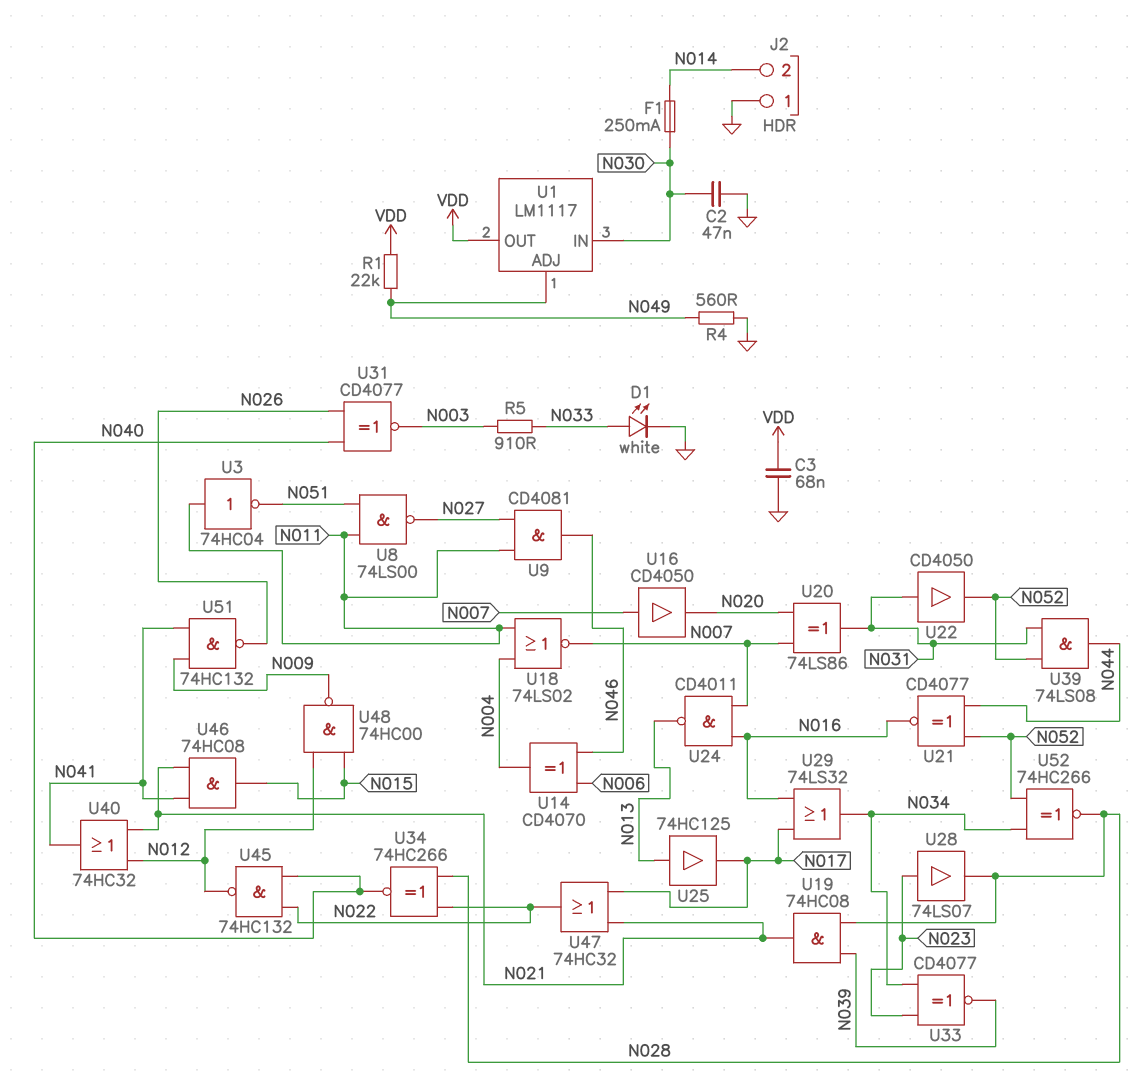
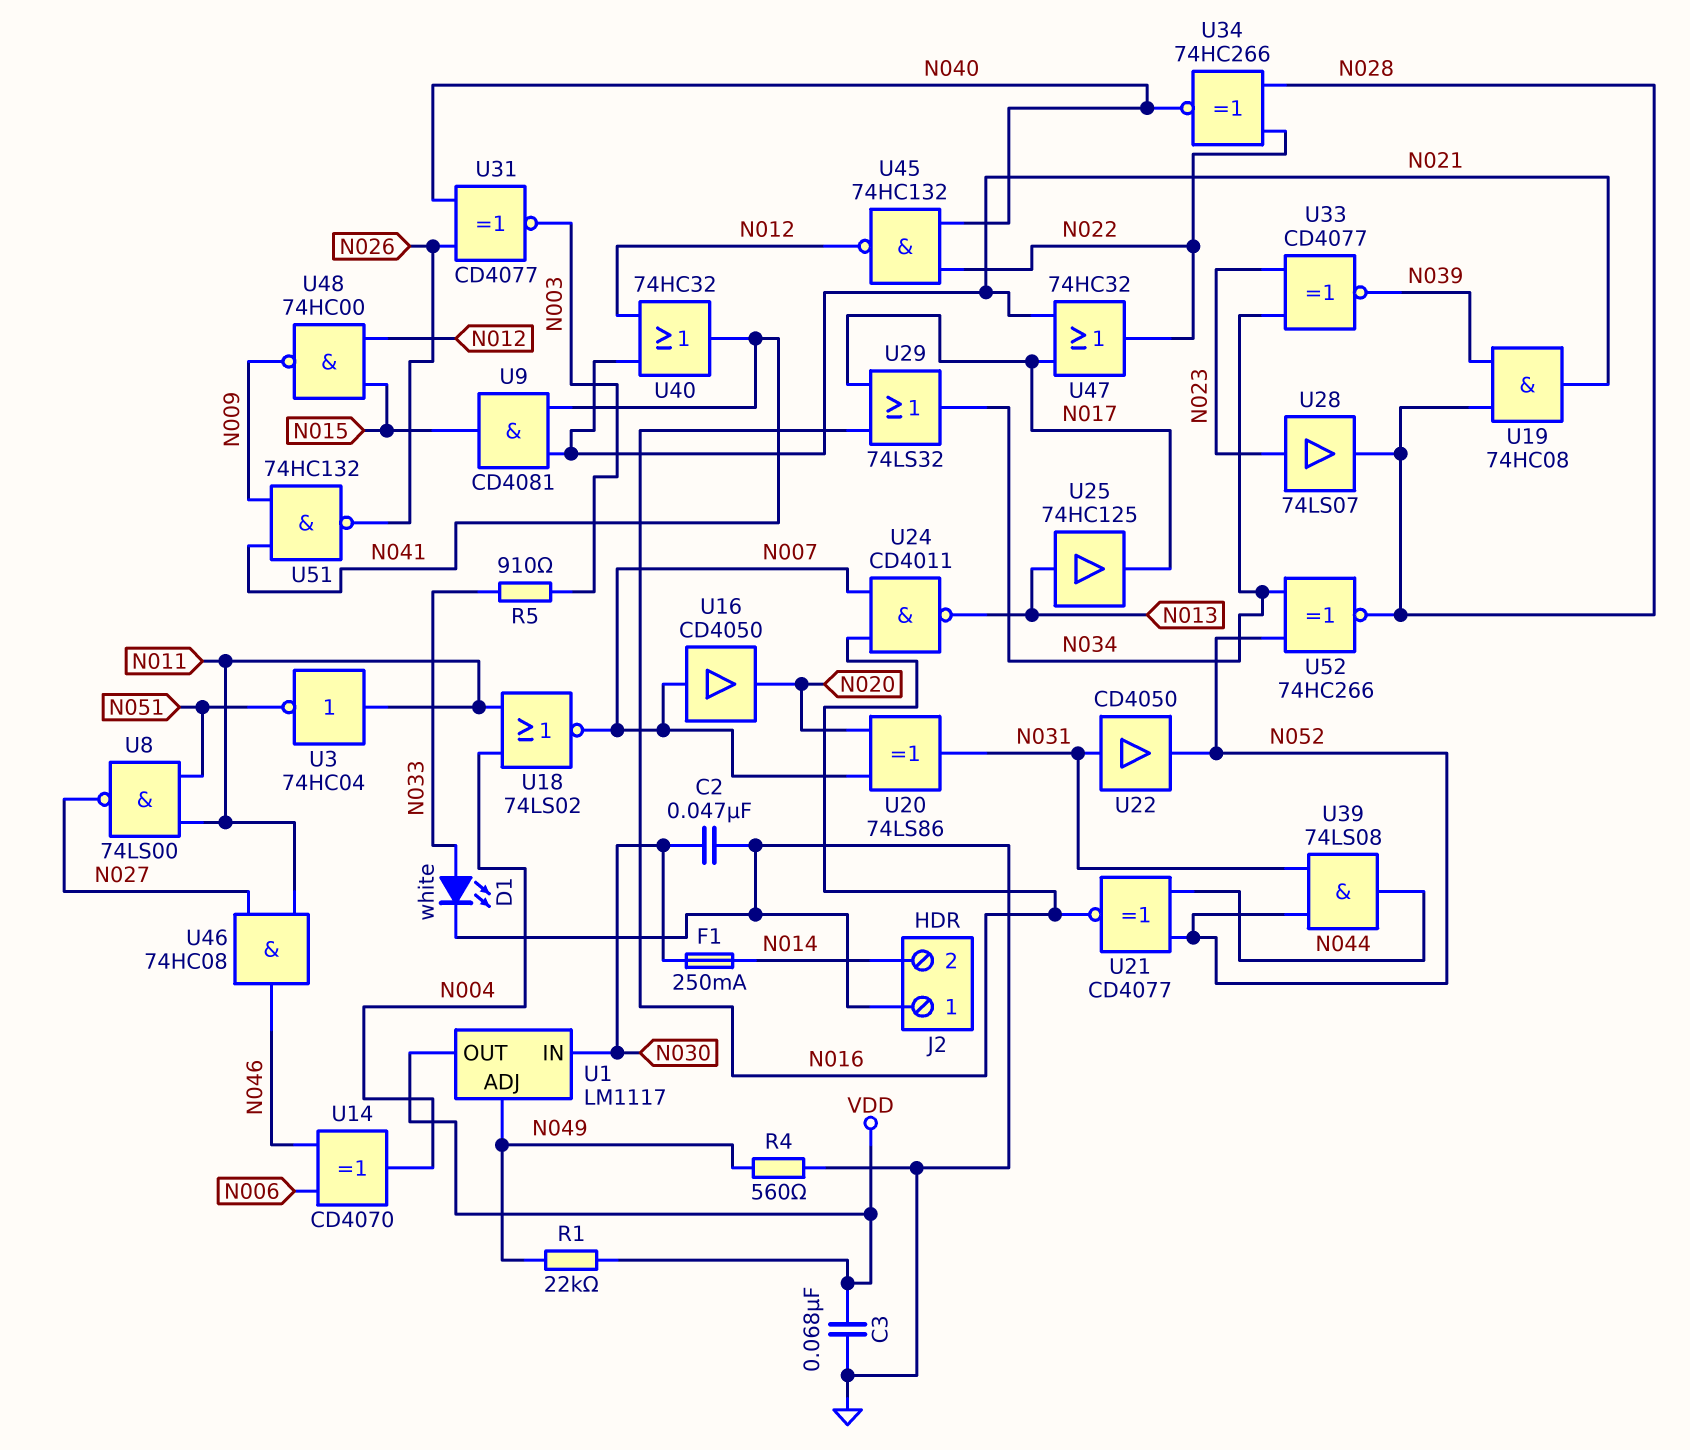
U9: AND CD4081 (in N011, in N027, out N046) -> AND CD4081 (in N021, in N041, out N015)
U46: AND 74HC08 (in N021, in N041, out N015) -> AND 74HC08 (in N011, in N027, out N046)

